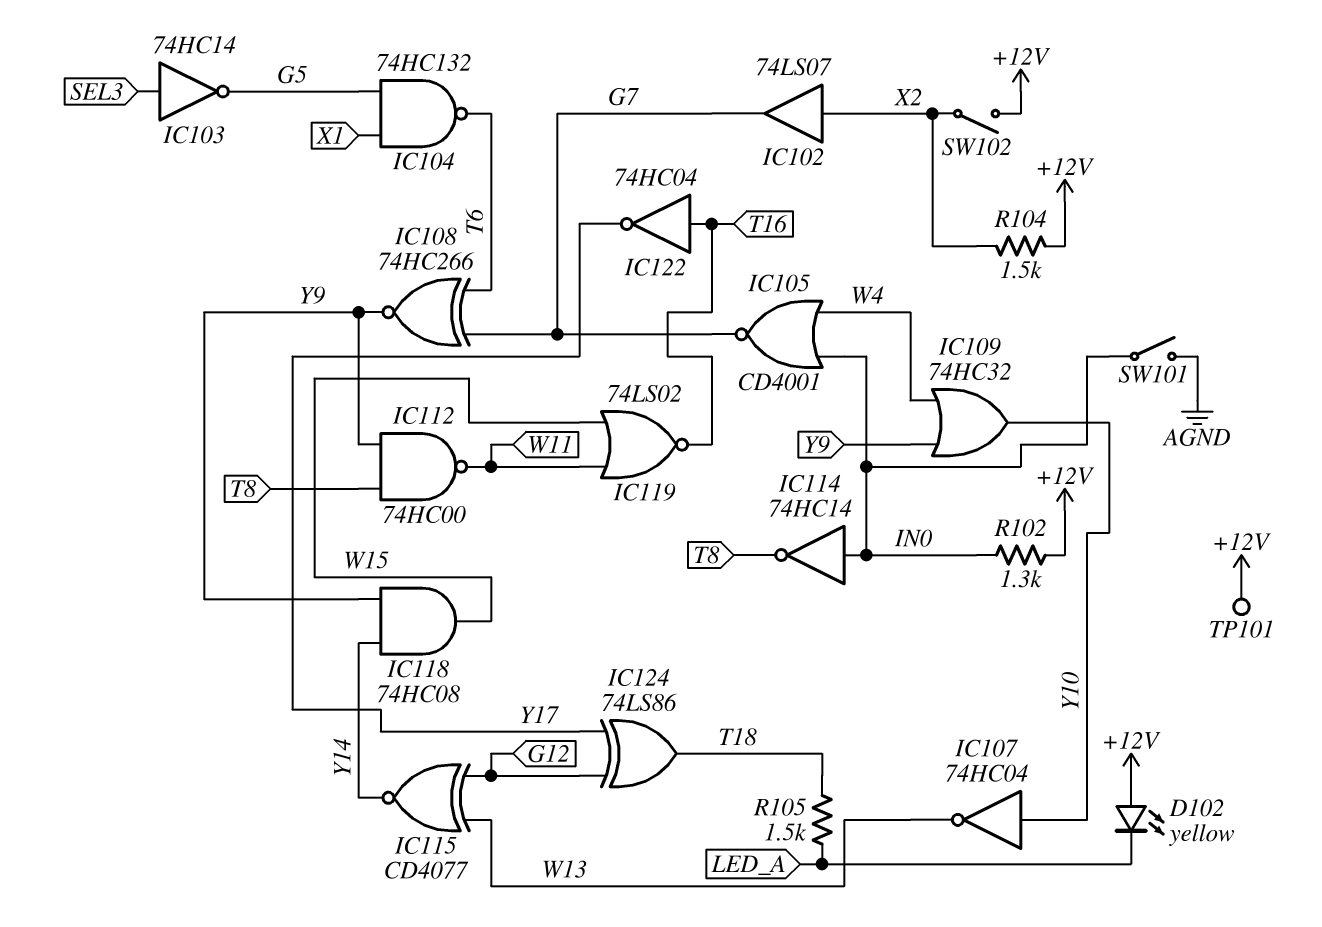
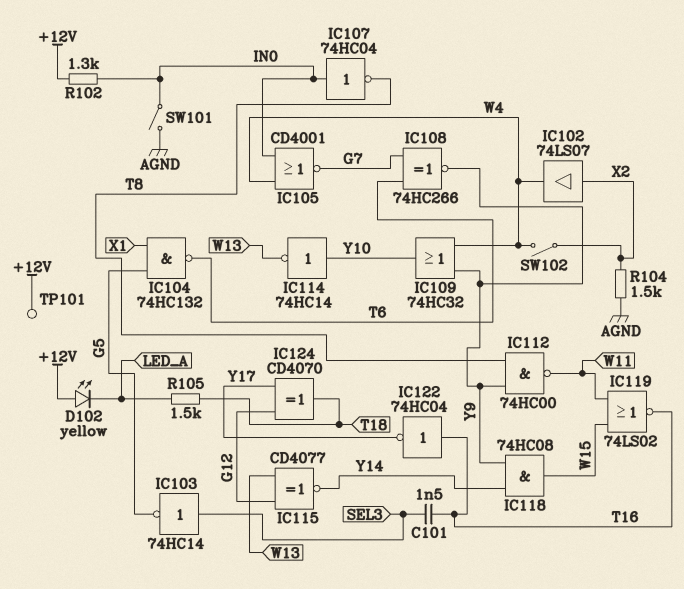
C101: none -> 1.5nF (SEL3, T16)
IC102: buffer 74LS07 (in X2, out G7) -> buffer 74LS07 (in X2, out W4)
IC107: NOT 74HC04 (in Y10, out W13) -> NOT 74HC04 (in IN0, out T8)
IC114: NOT 74HC14 (in IN0, out T8) -> NOT 74HC14 (in Y10, out W13)
IC124: XOR 74LS86 (in G12, in Y17, out T18) -> XOR CD4070 (in G12, in Y17, out T18)
R104: 1.5k (+12V, X2) -> 1.5k (AGND, X2)
SW102: switch (+12V, X2) -> switch (W4, X2)

